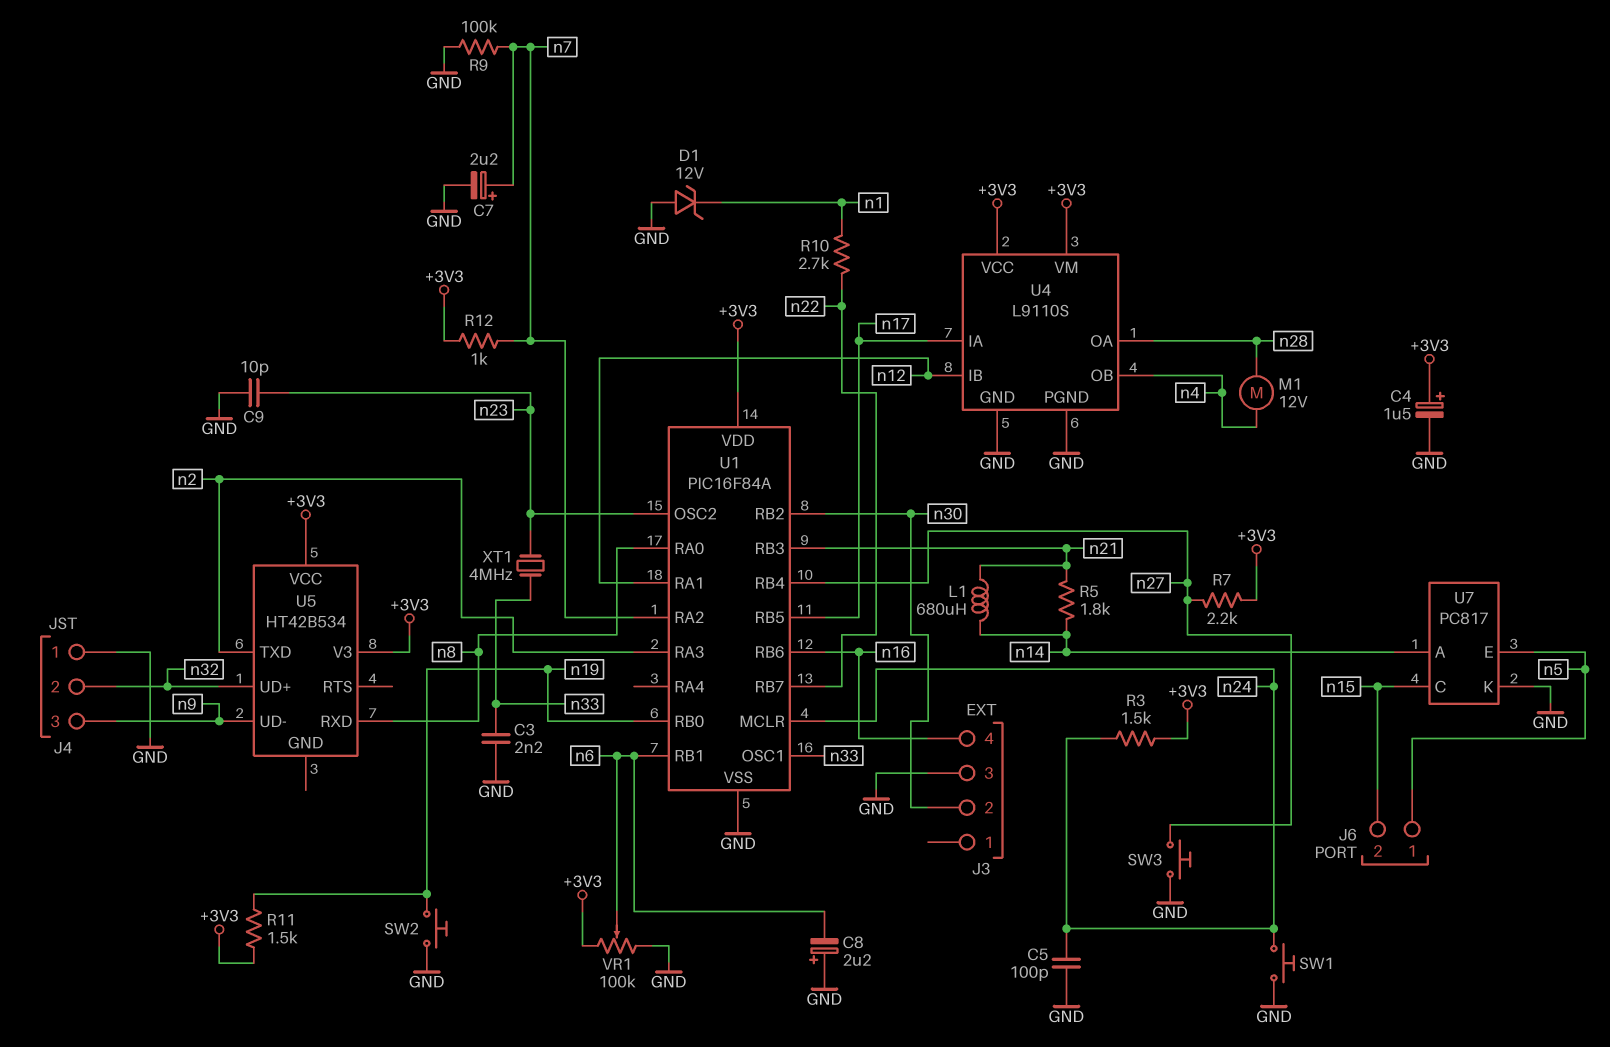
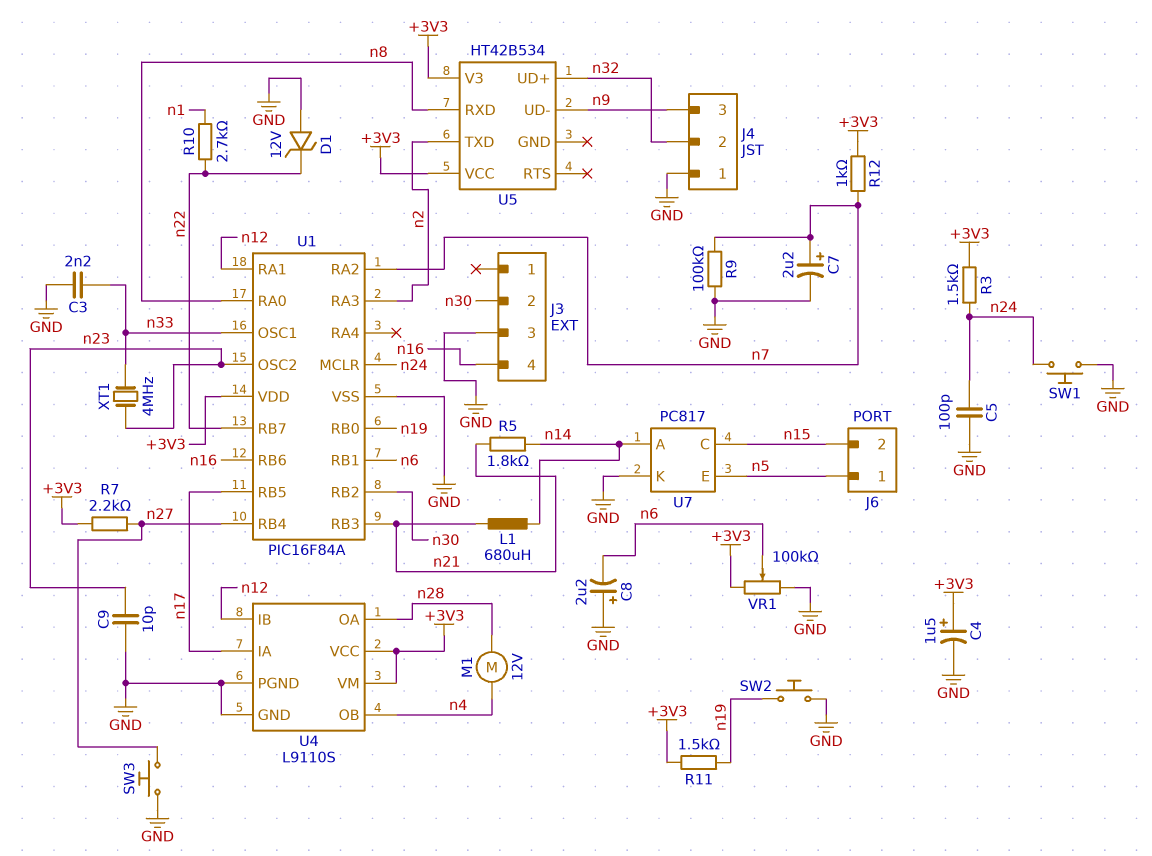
D1: zener 12V (A GND, K n1) -> zener 12V (A GND, K n22)

